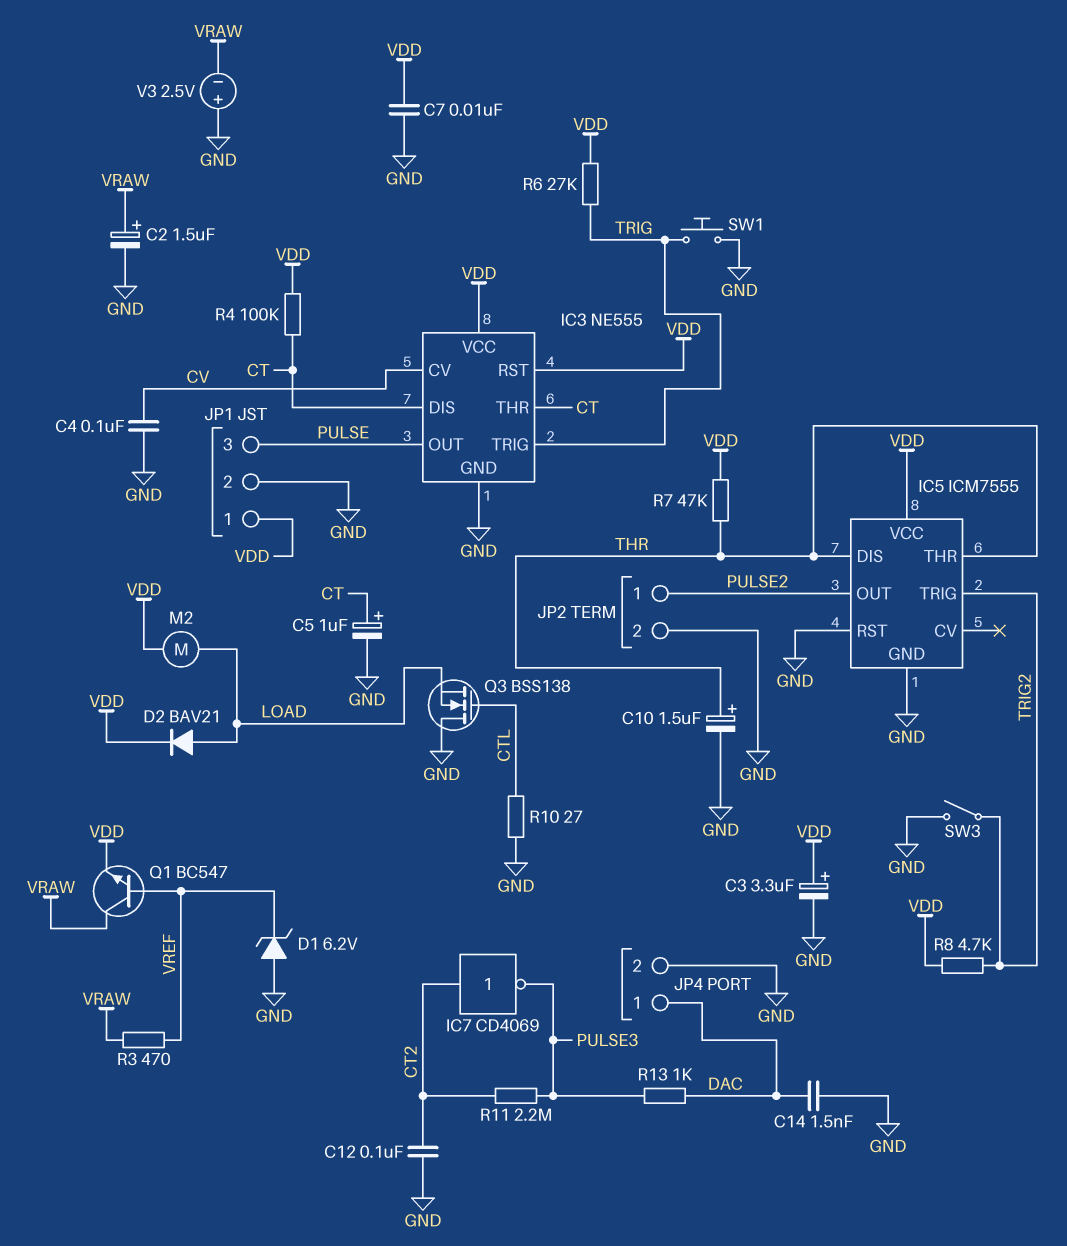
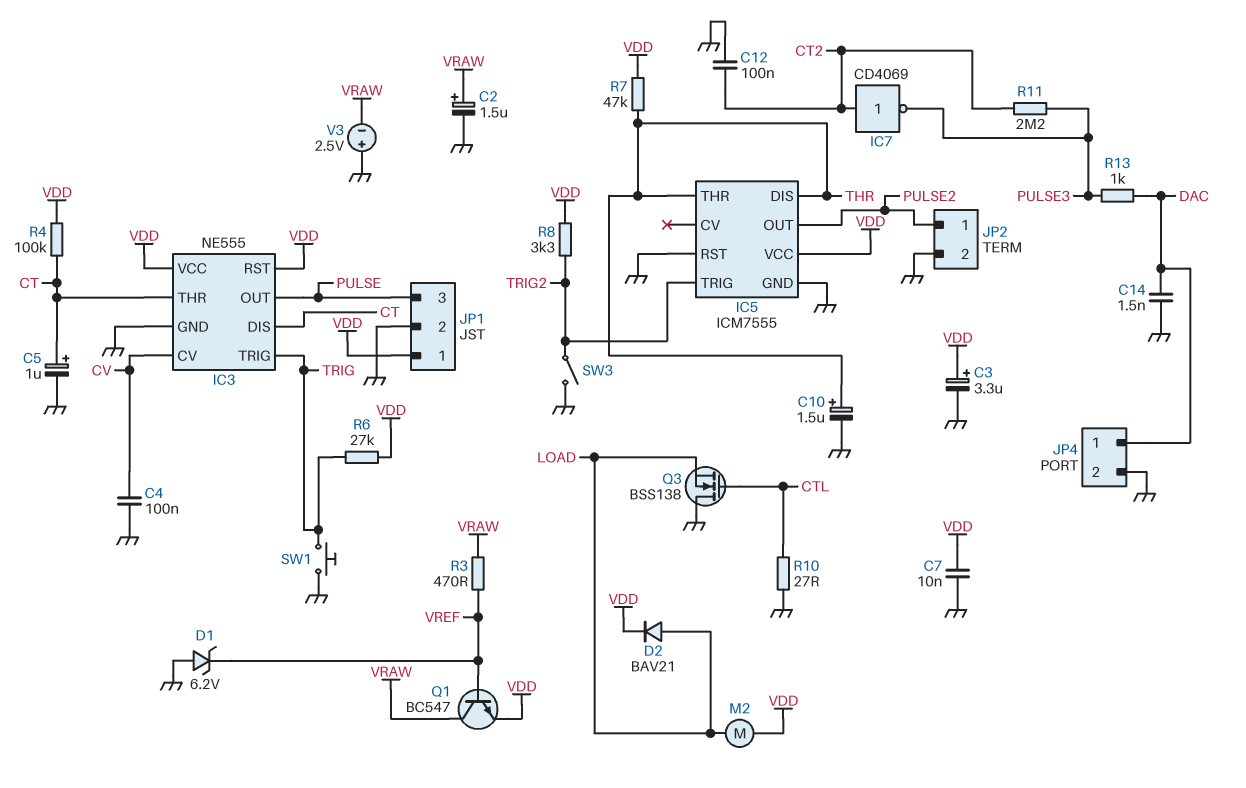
R8: 4.7k (TRIG2, VDD) -> 3.3k (TRIG2, VDD)

